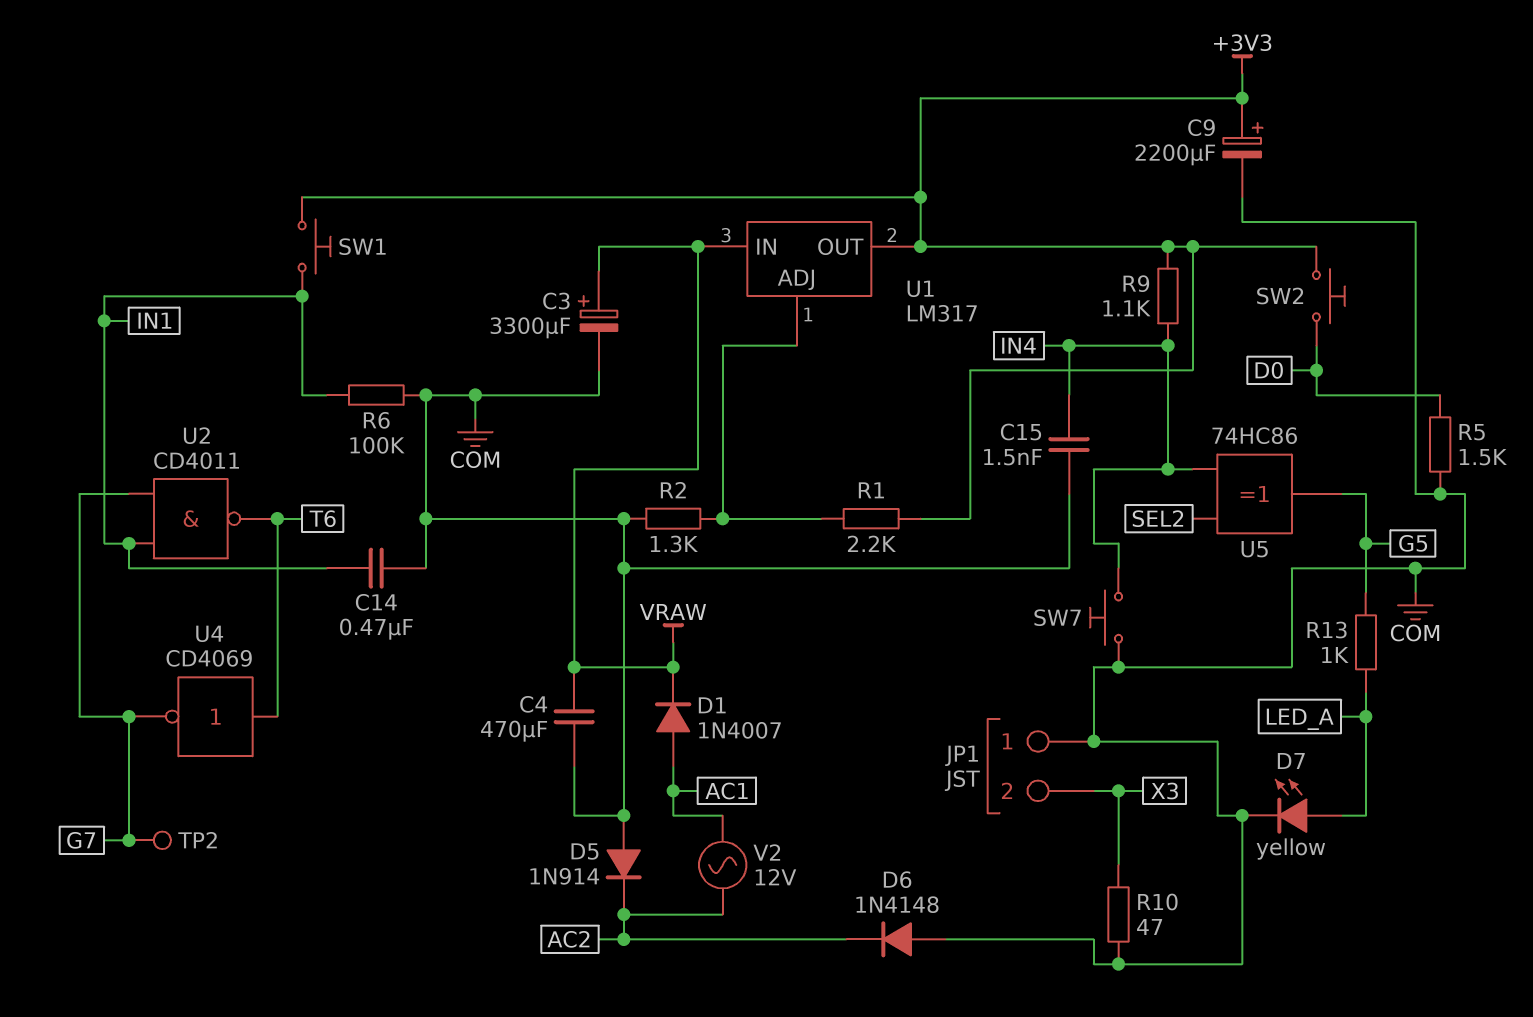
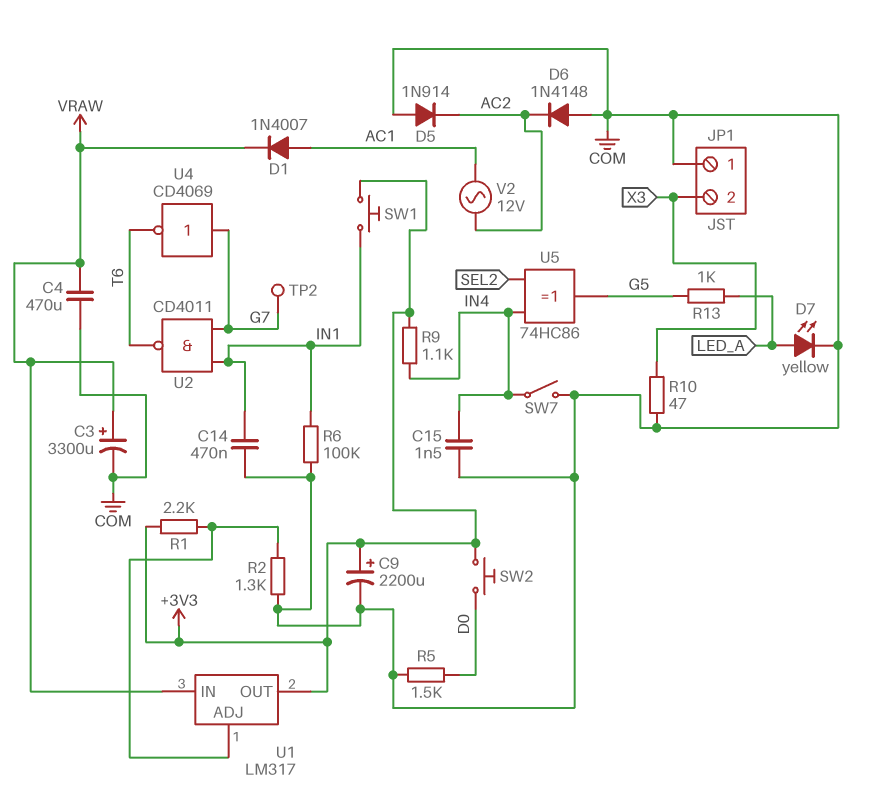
SW7: button (COM, IN4) -> switch (COM, IN4)
U4: NOT CD4069 (in T6, out G7) -> NOT CD4069 (in G7, out T6)

